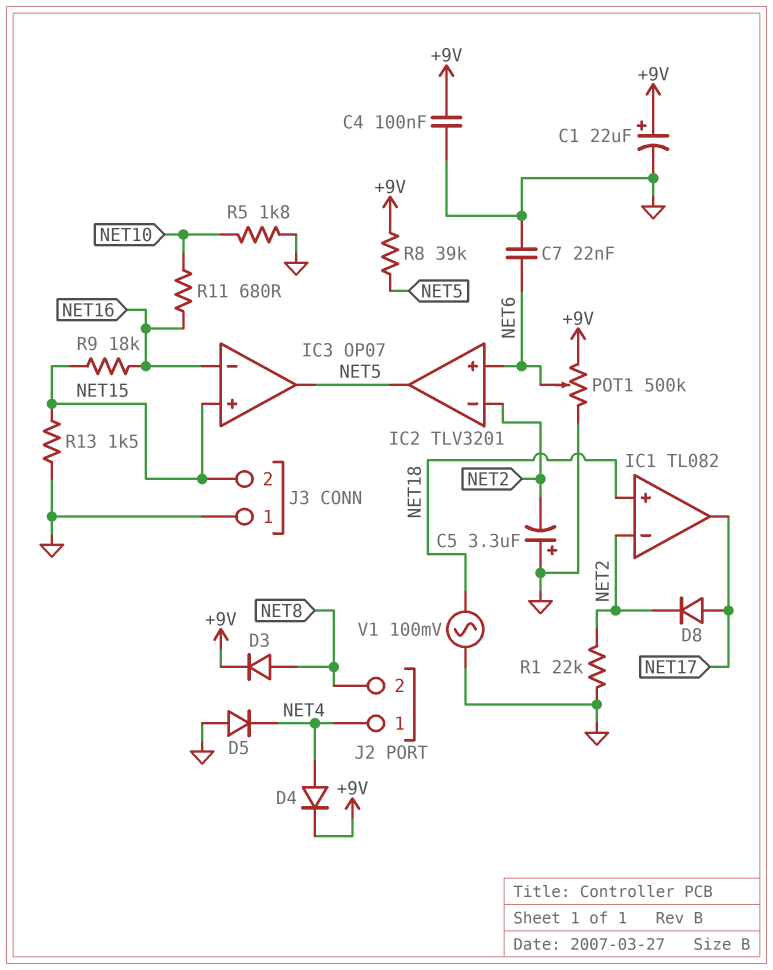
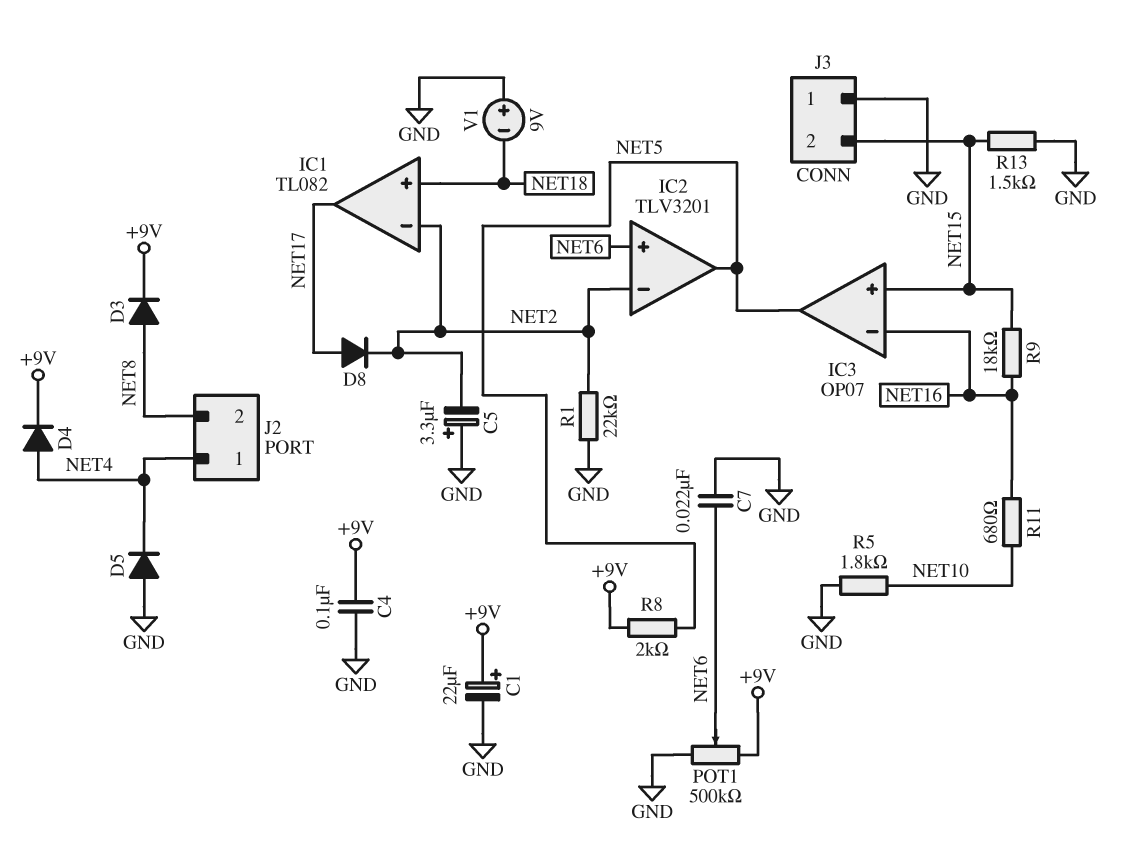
R8: 39k (+9V, NET5) -> 2k (+9V, NET5)
V1: AC 100mV (GND, NET18) -> 9V (plus GND, minus NET18)

